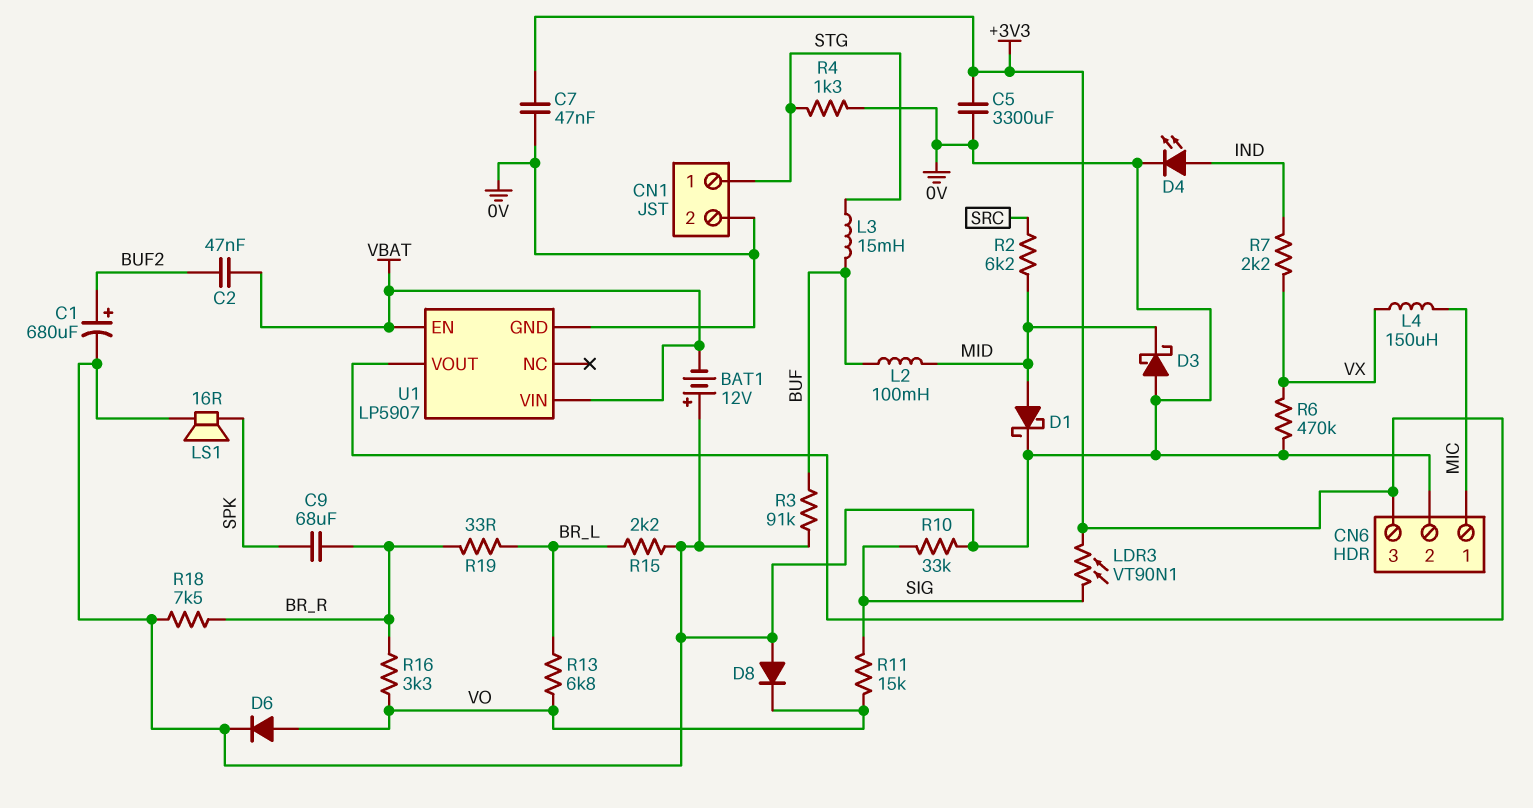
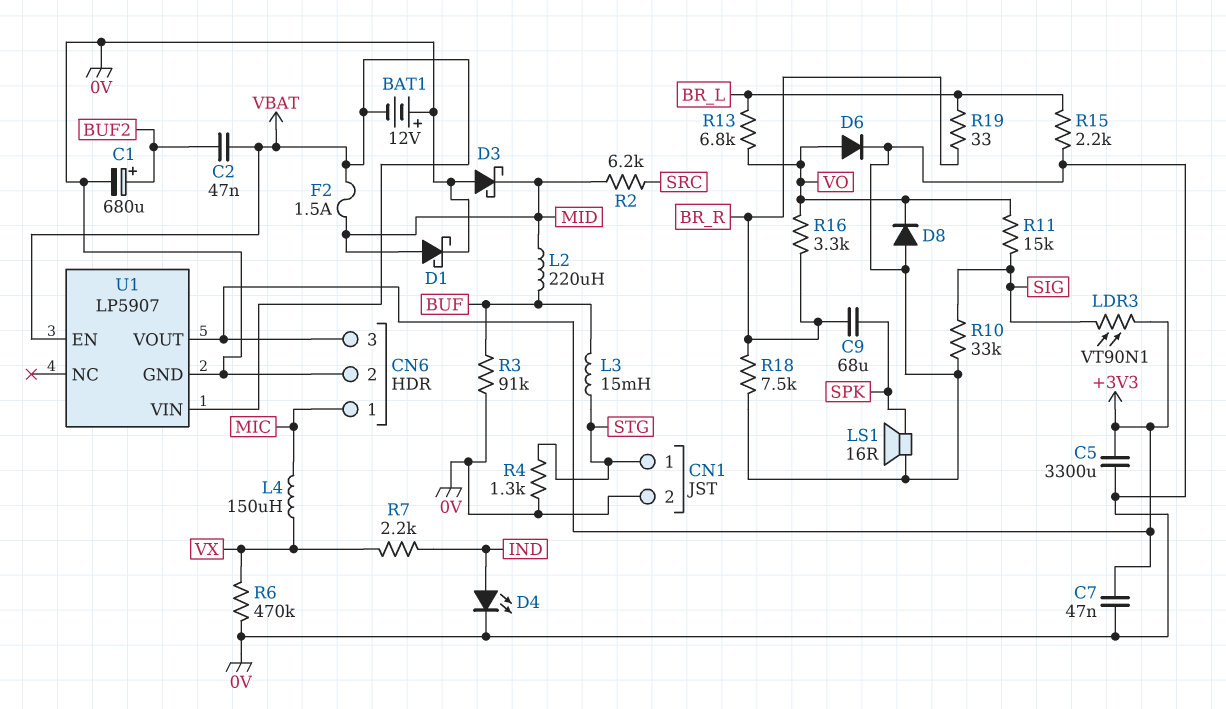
F2: none -> 1.5A (MID, VBAT)
L2: 100mH (BUF, MID) -> 220uH (BUF, MID)

